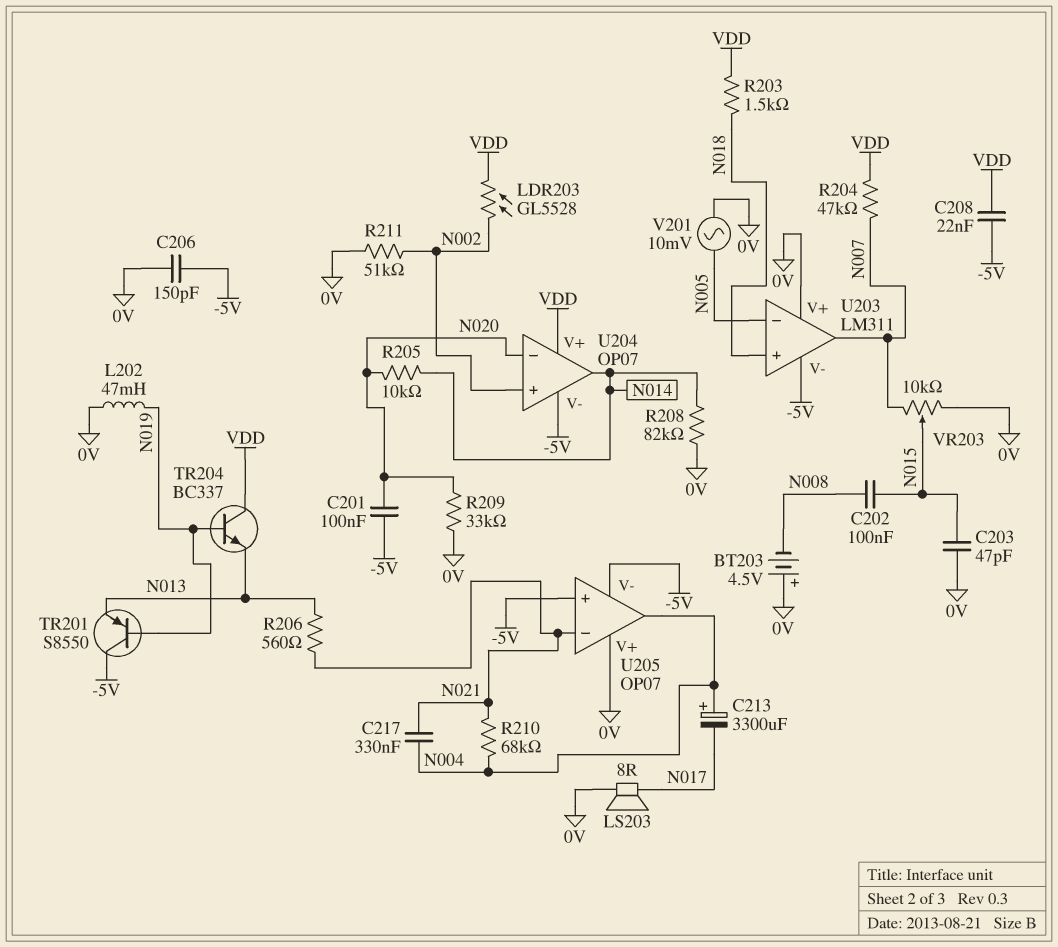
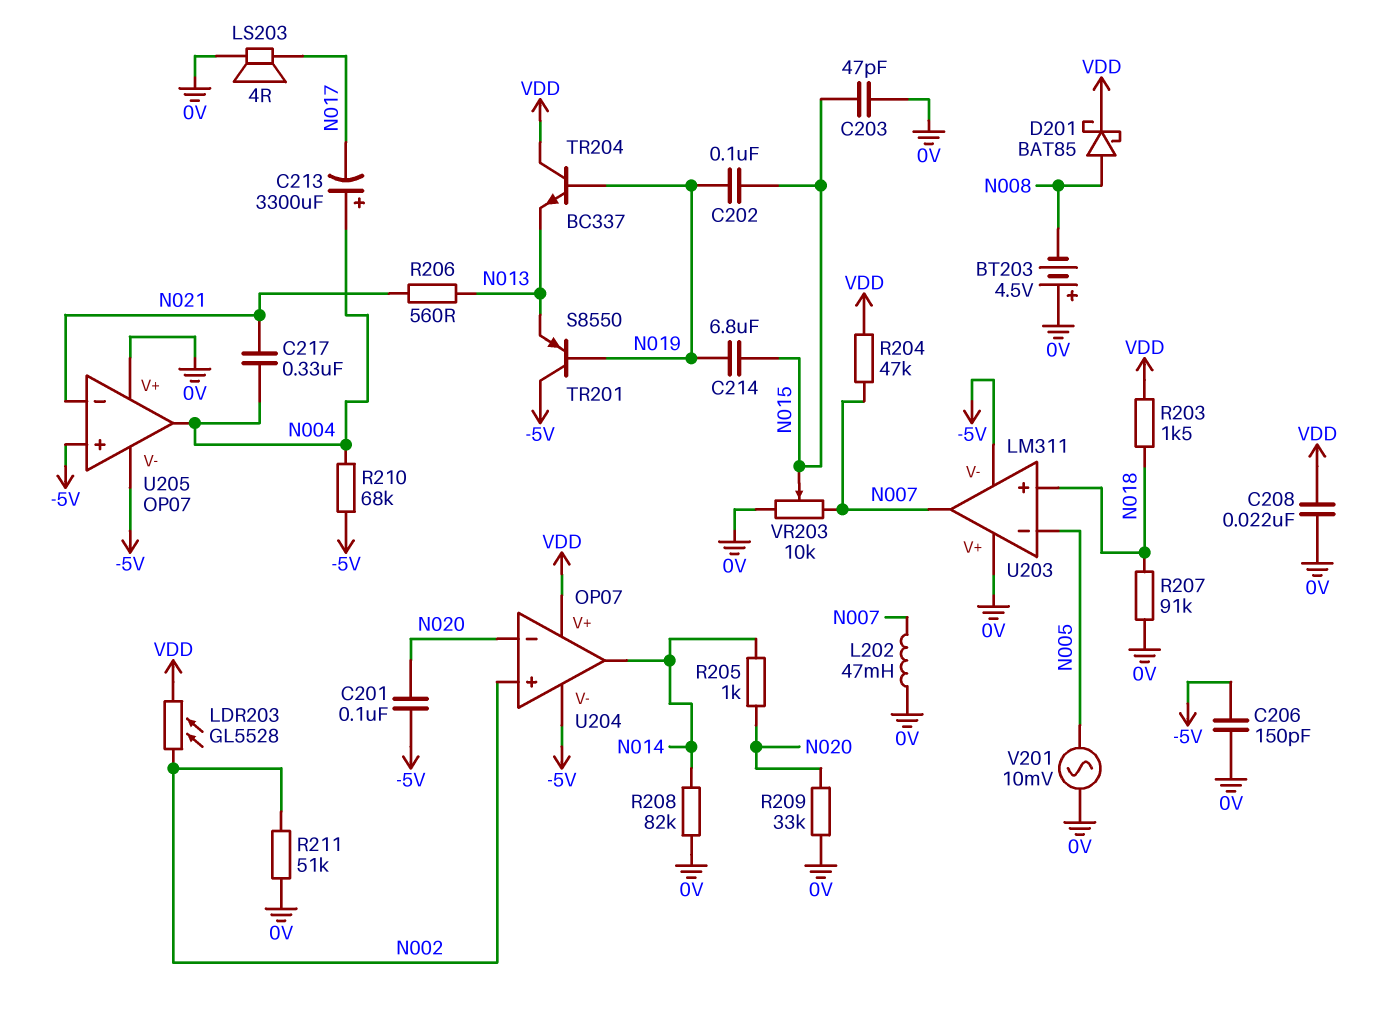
C202: 100nF (N008, N015) -> 100nF (N015, N019)
C208: 22nF (-5V, VDD) -> 22nF (0V, VDD)
C214: none -> 6.8uF (N015, N019)
D201: none -> schottky BAT85 (A N008, K VDD)
L202: 47mH (0V, N019) -> 47mH (0V, N007)
LS203: speaker 8R (0V, N017) -> speaker 4R (0V, N017)
R205: 10k (N014, N020) -> 1k (N014, N020)
R207: none -> 91k (0V, N018)
R210: 68k (N004, N021) -> 68k (-5V, N004)

